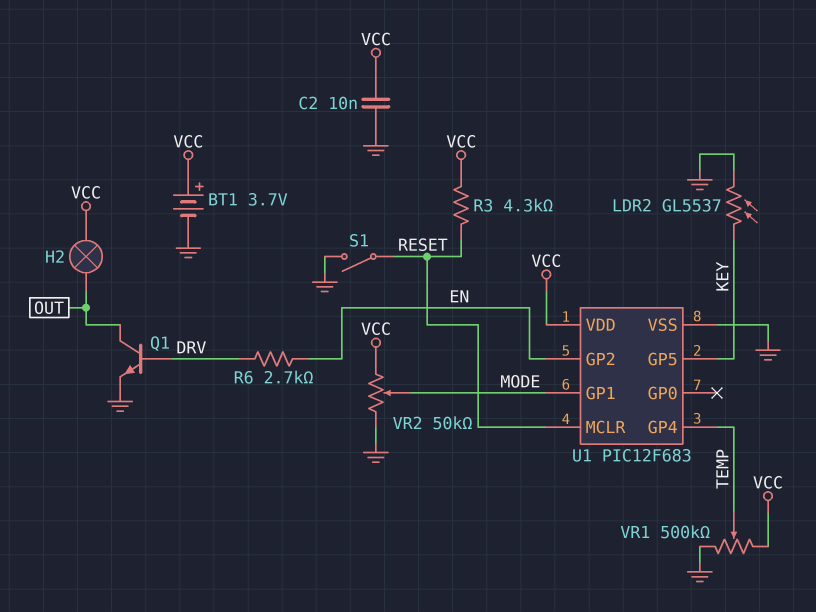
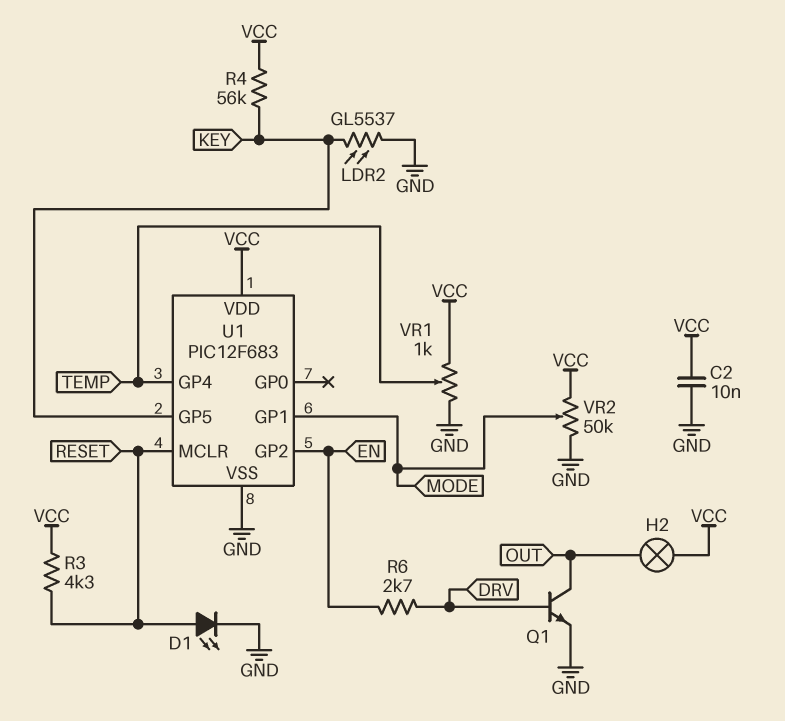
BT1: 3.7V (plus VCC, minus GND) -> none
D1: none -> LED (A RESET, K GND)
R4: none -> 56k (KEY, VCC)
S1: switch (GND, RESET) -> none
VR1: 500k (GND, VCC, wiper TEMP) -> 1k (GND, VCC, wiper TEMP)

